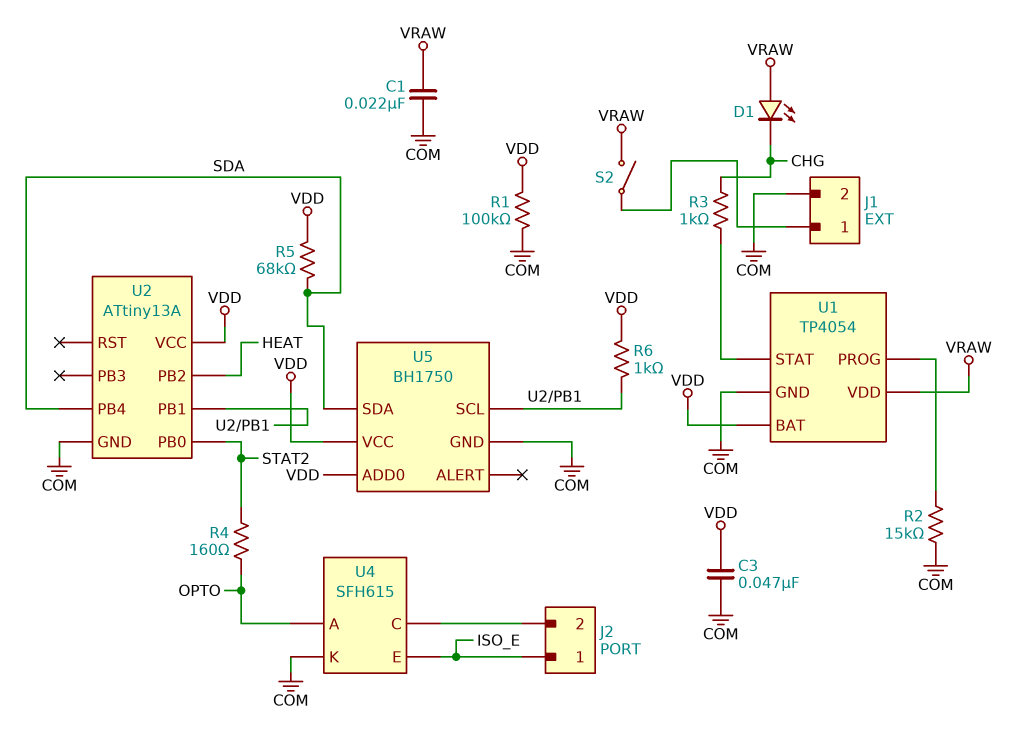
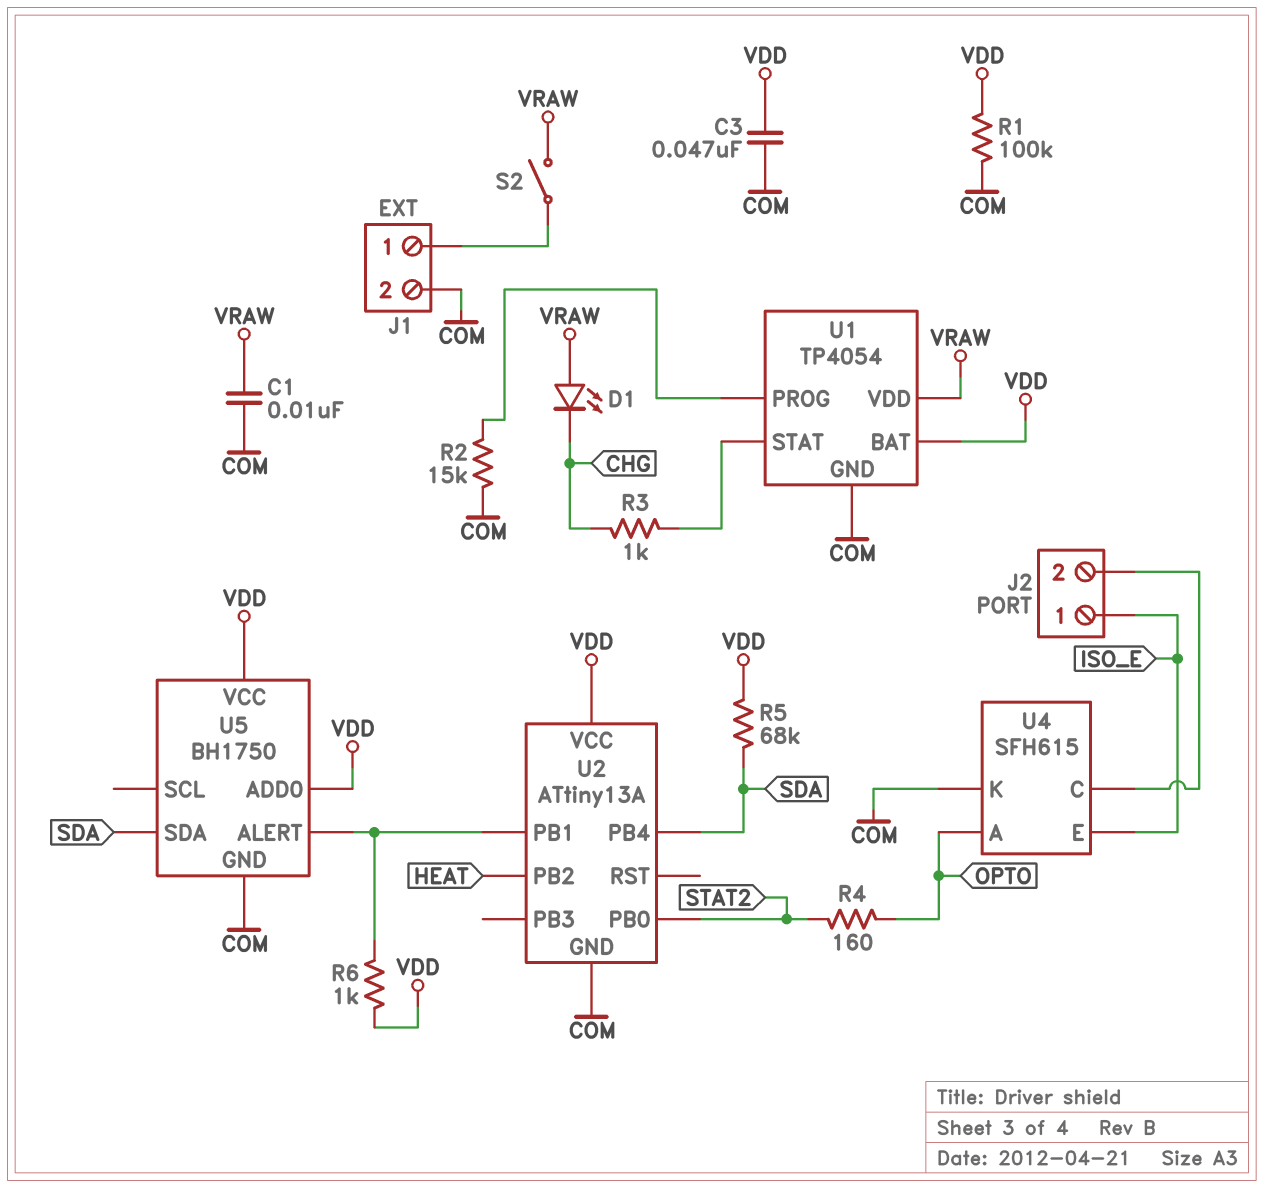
C1: 22nF (COM, VRAW) -> 10nF (COM, VRAW)
U5 pin ALERT: none -> U2/PB1
U5 pin SCL: U2/PB1 -> none

